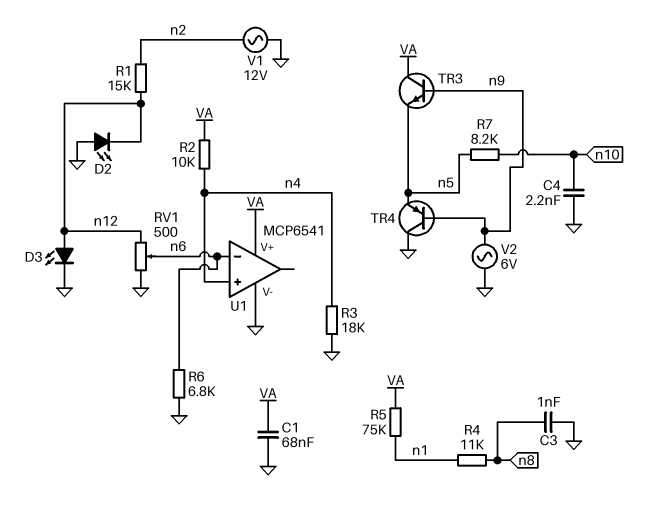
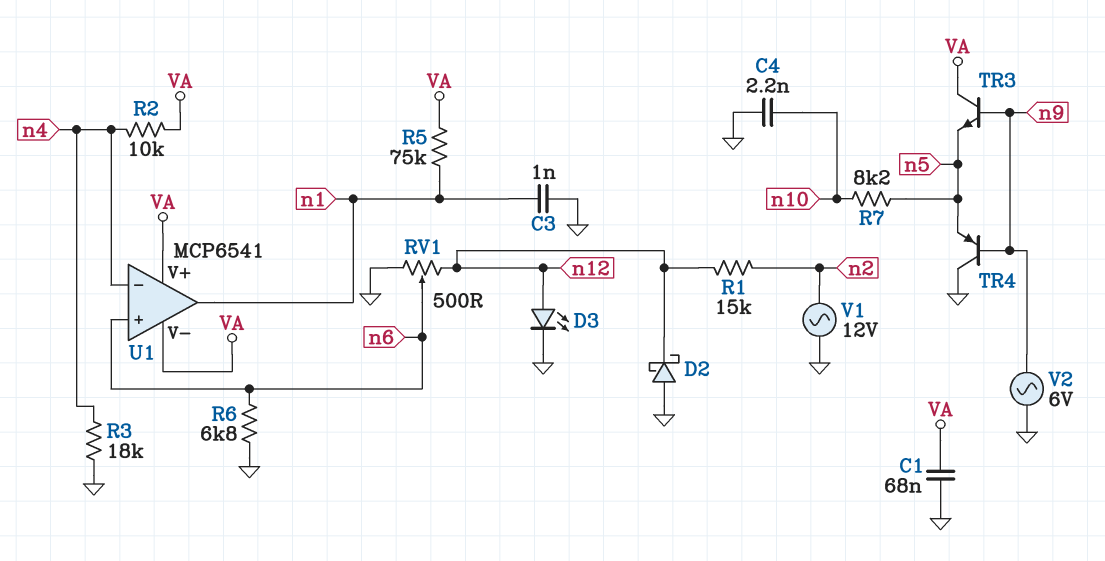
C3: 1nF (GND, n8) -> 1nF (GND, n1)
D2: LED (A GND, K n12) -> schottky (A GND, K n12)
R4: 11k (n1, n8) -> none
U1 pin V-: GND -> VA
U1 pin in+: n4 -> n6
U1 pin in-: n6 -> n4
U1 pin out: none -> n1

